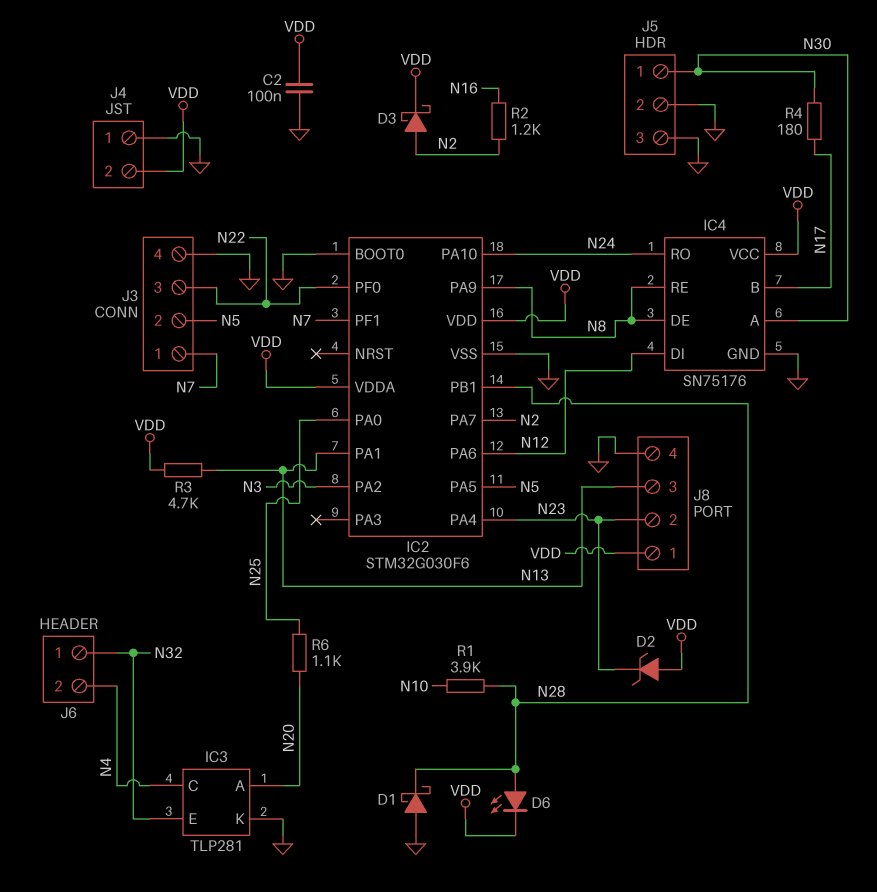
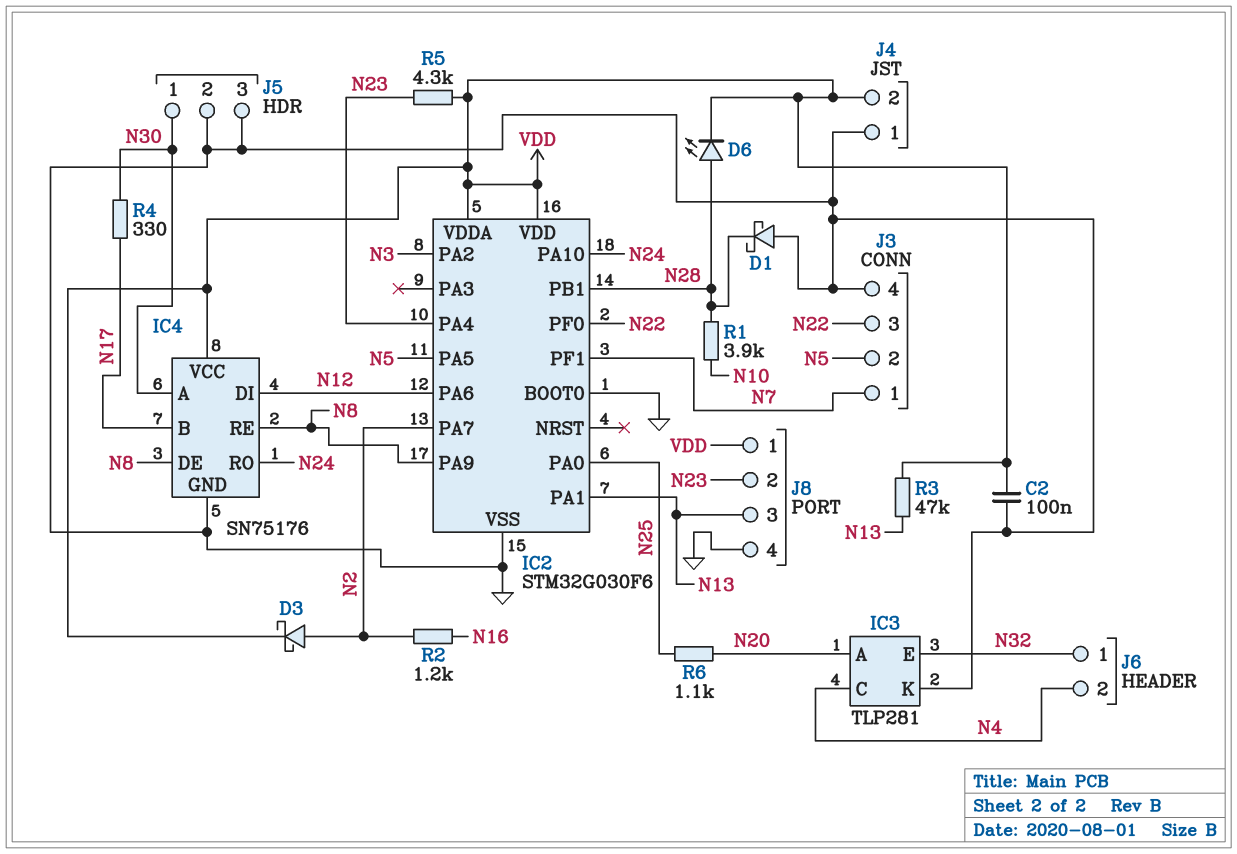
D2: zener (A VDD, K N23) -> none
R3: 4.7k (N13, VDD) -> 47k (N13, VDD)
R4: 180 (N17, N30) -> 330 (N17, N30)
R5: none -> 4.3k (N23, VDD)

